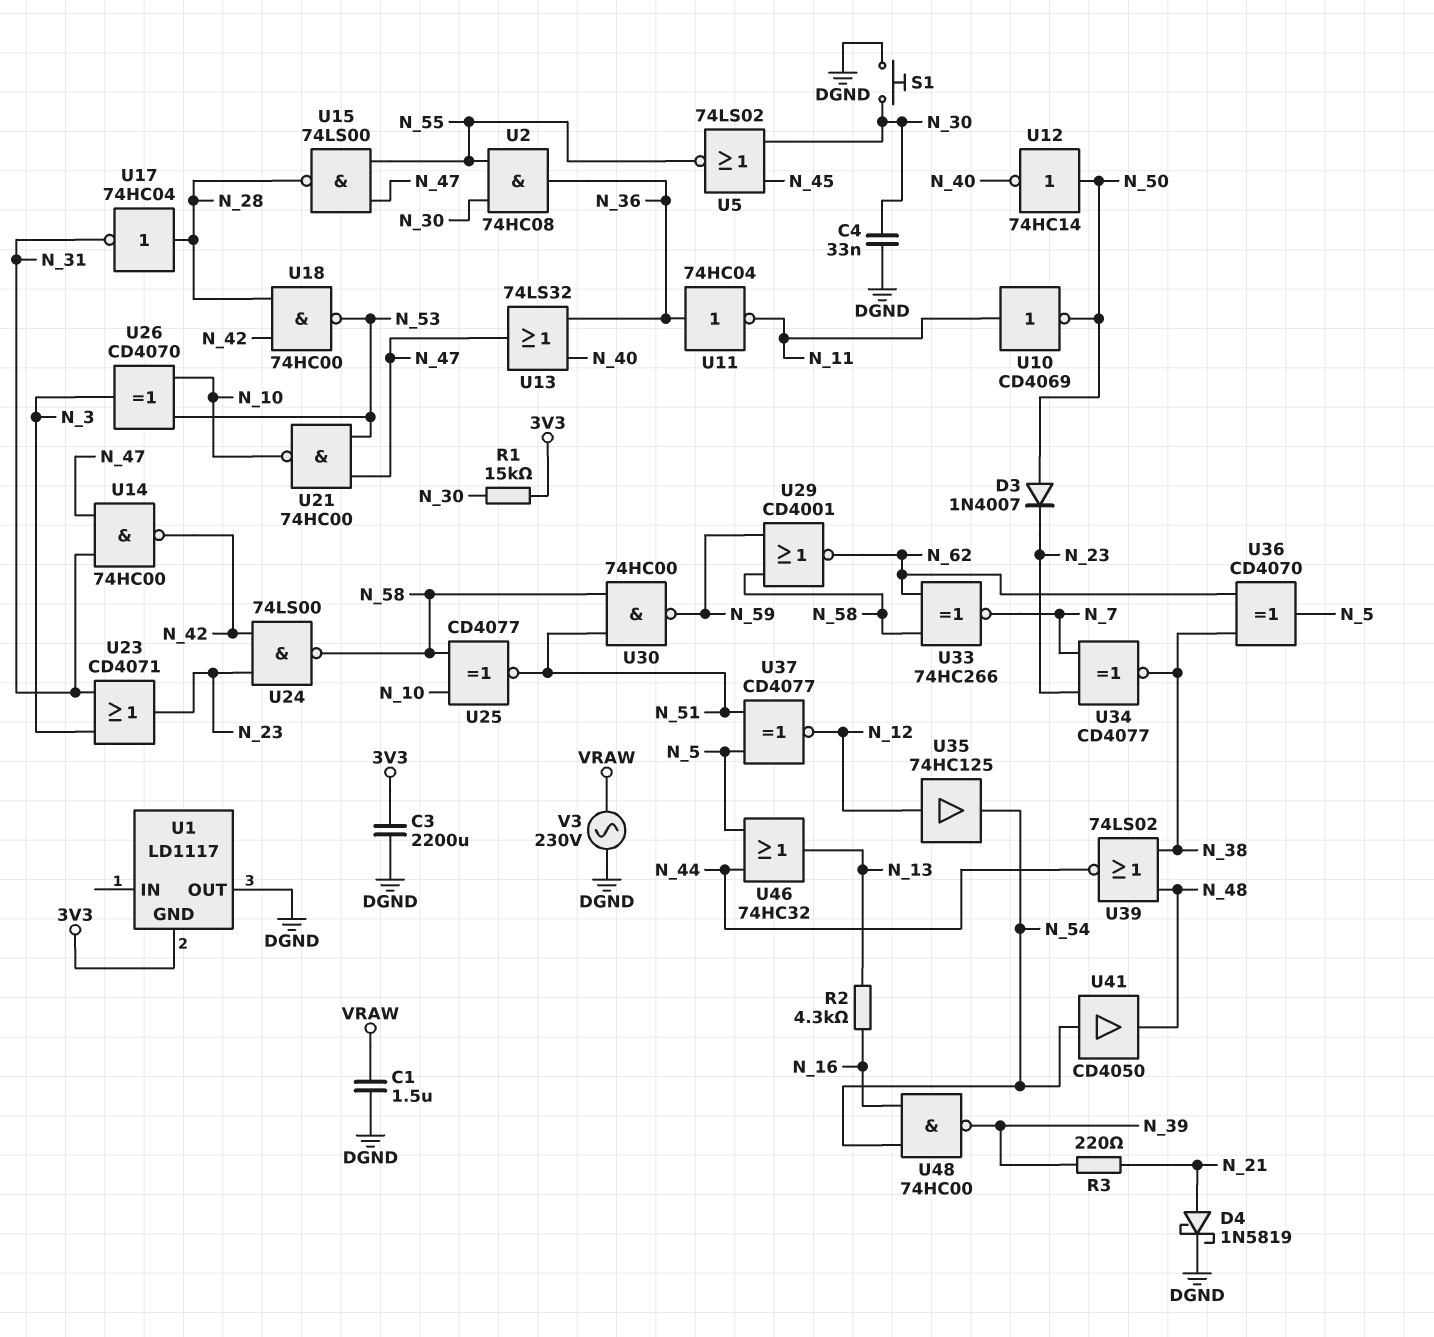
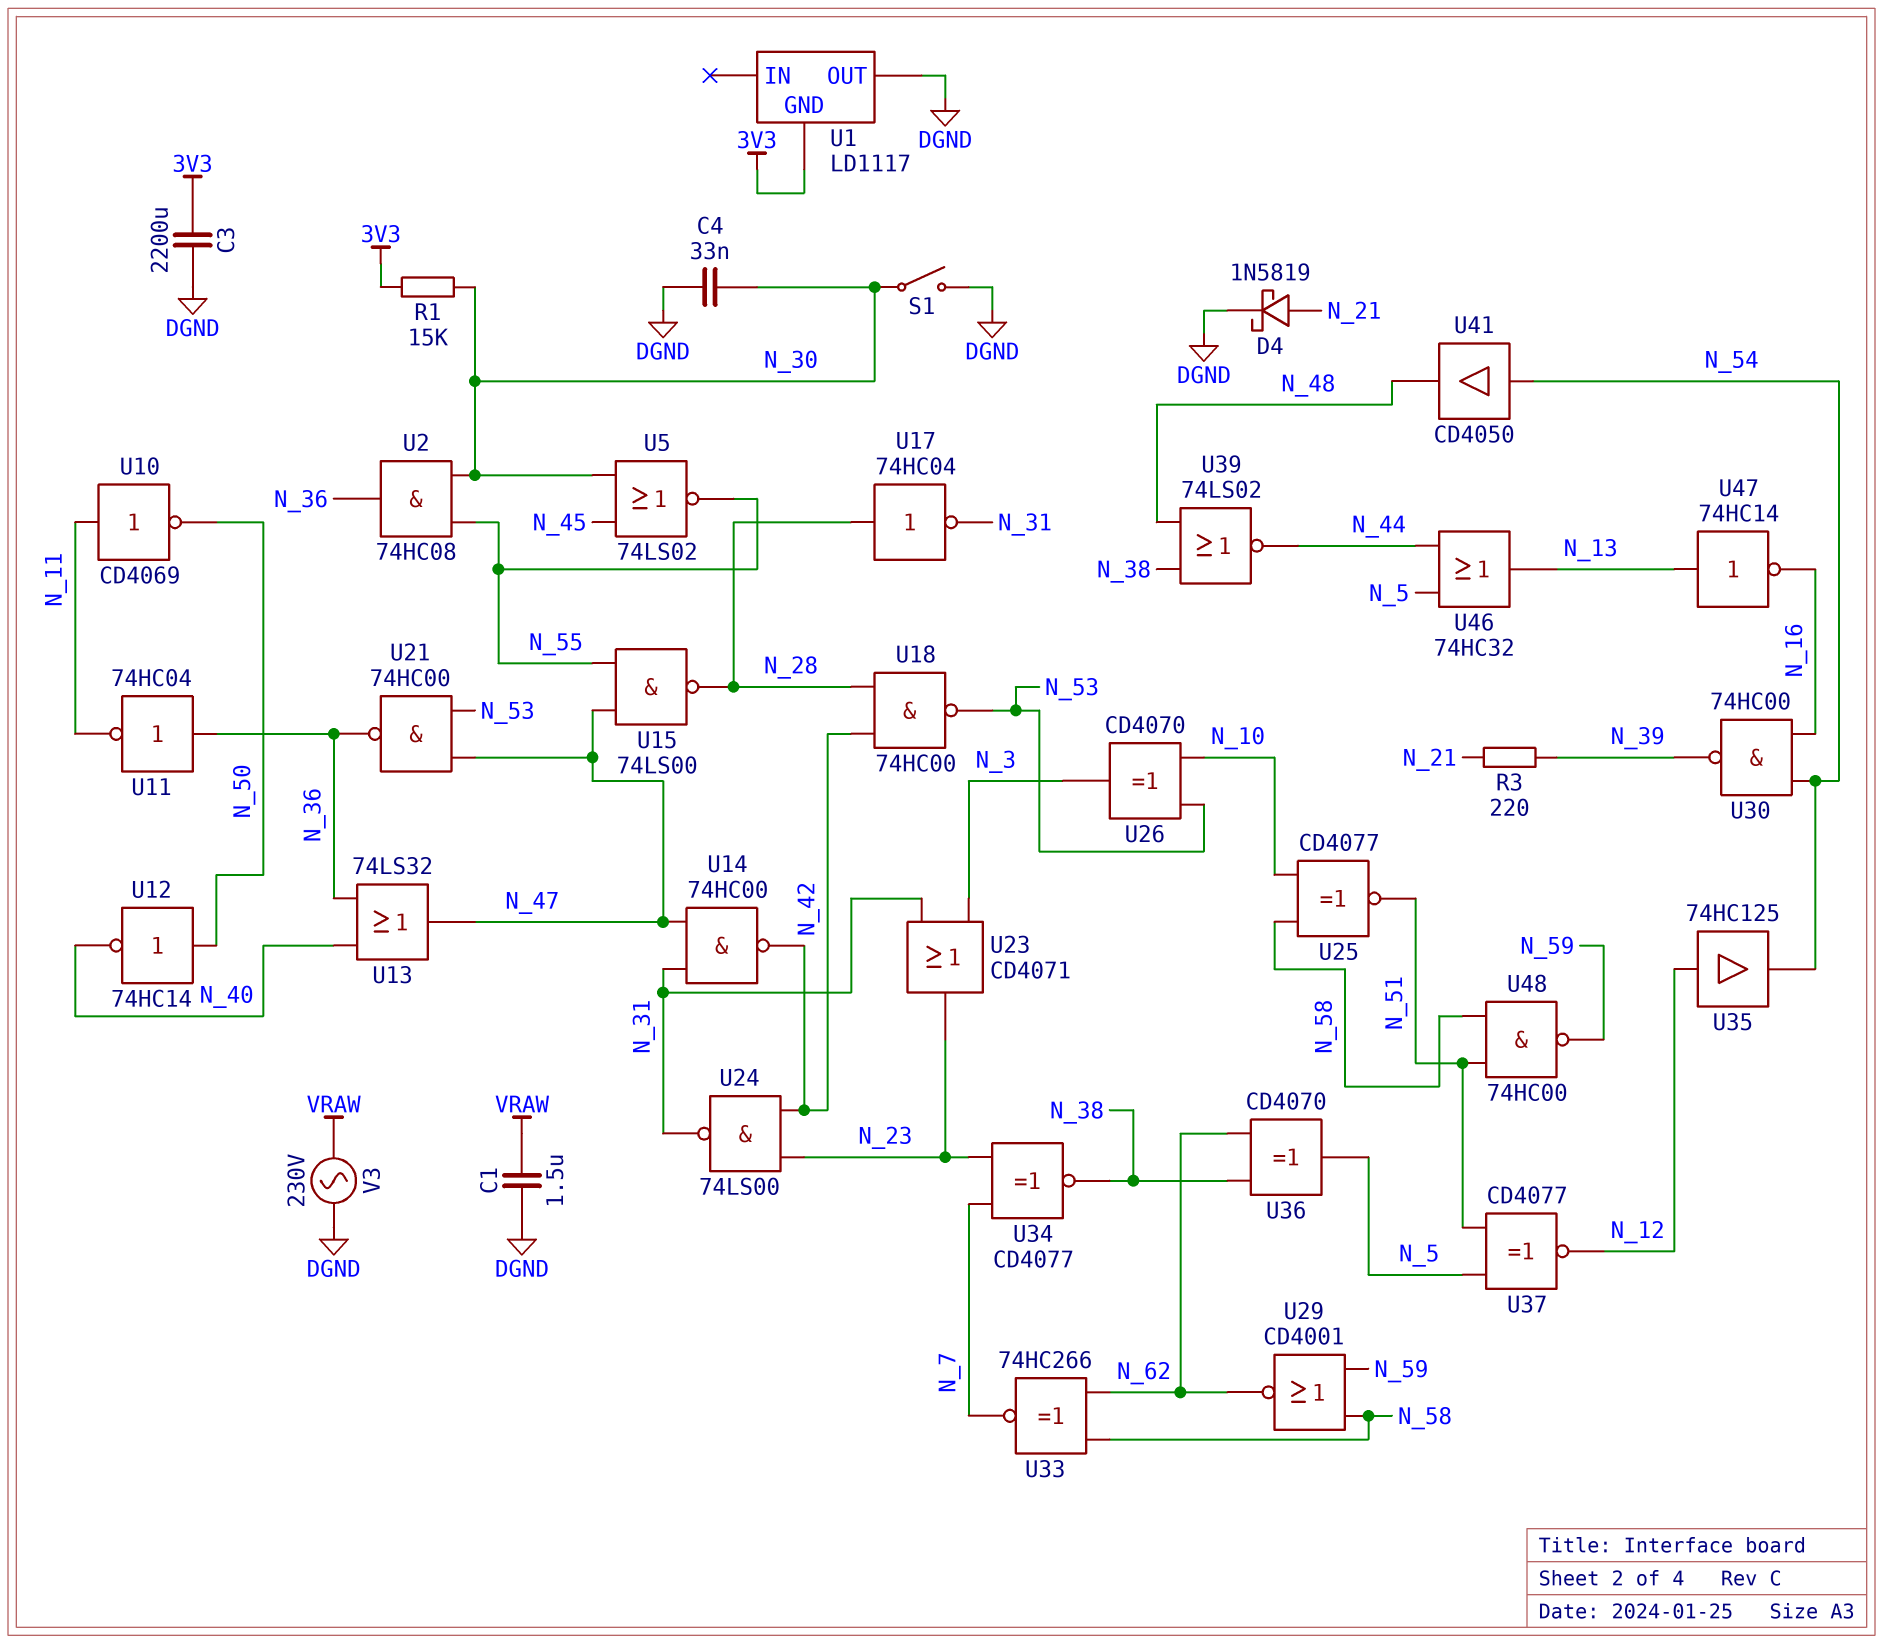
D3: diode 1N4007 (A N_50, K N_23) -> none
R2: 4.3k (N_13, N_16) -> none
S1: button (DGND, N_30) -> switch (DGND, N_30)
U21: NAND 74HC00 (in N_47, in N_53, out N_10) -> NAND 74HC00 (in N_47, in N_53, out N_36)
U24: NAND 74LS00 (in N_23, in N_42, out N_58) -> NAND 74LS00 (in N_23, in N_42, out N_31)
U30: NAND 74HC00 (in N_51, in N_58, out N_59) -> NAND 74HC00 (in N_16, in N_54, out N_39)
U47: none -> NOT 74HC14 (in N_13, out N_16)
U48: NAND 74HC00 (in N_16, in N_54, out N_39) -> NAND 74HC00 (in N_51, in N_58, out N_59)

